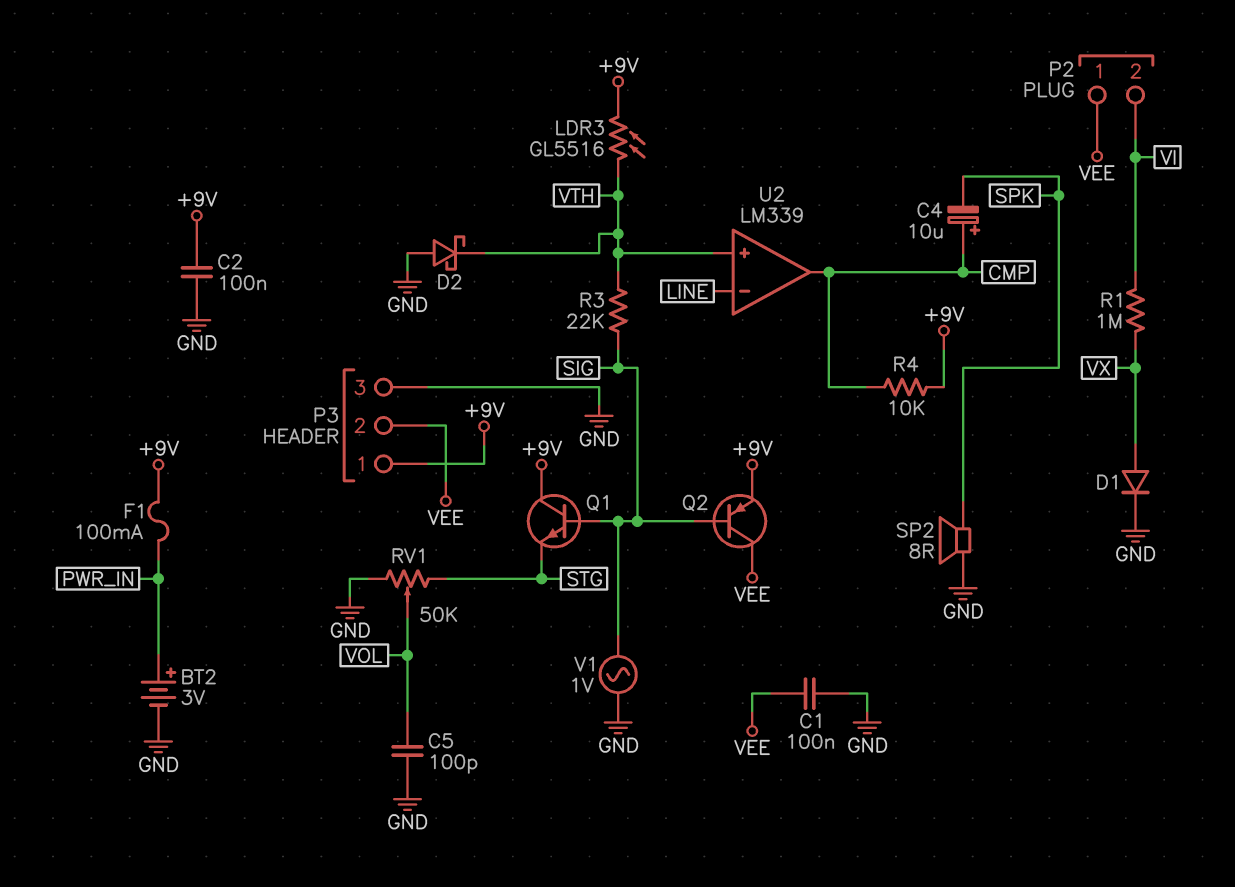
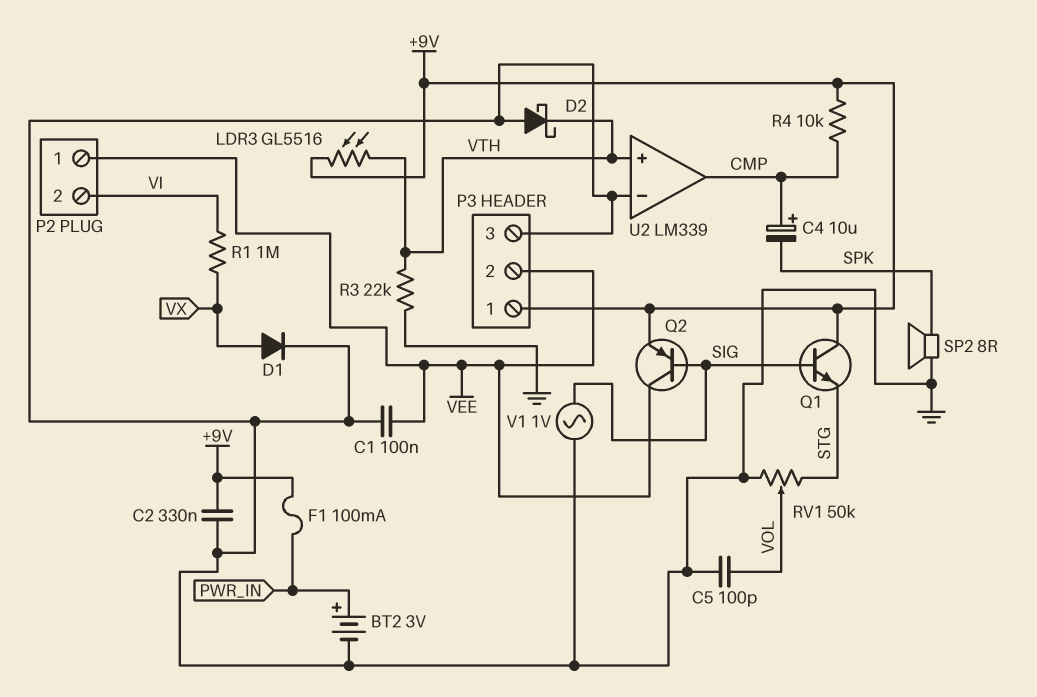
C2: 100nF (+9V, GND) -> 330nF (+9V, GND)
R3: 22k (SIG, VTH) -> 22k (GND, VTH)
U2 pin in-: LINE -> GND

